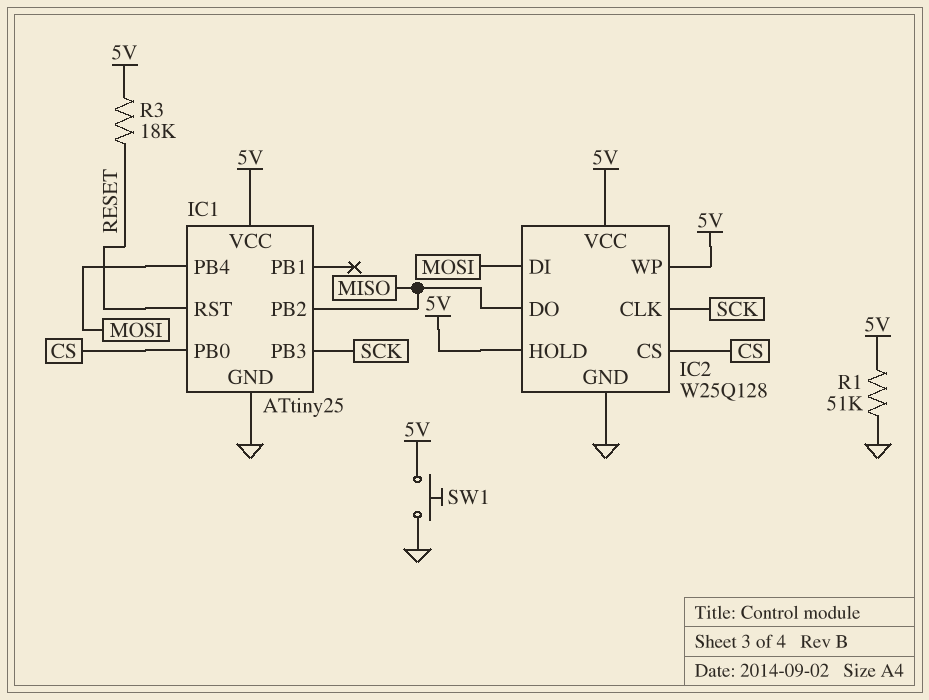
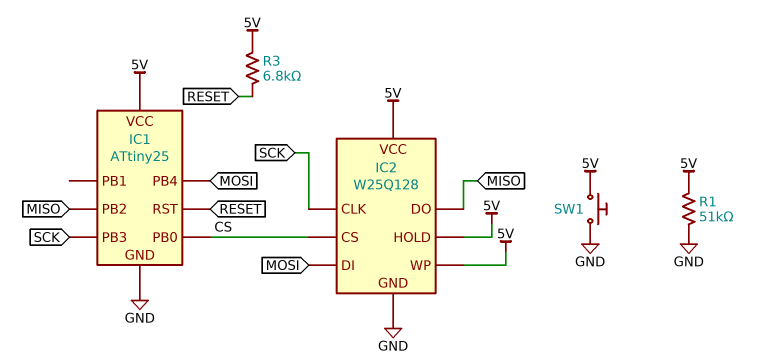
R3: 18k (5V, RESET) -> 6.8k (5V, RESET)

